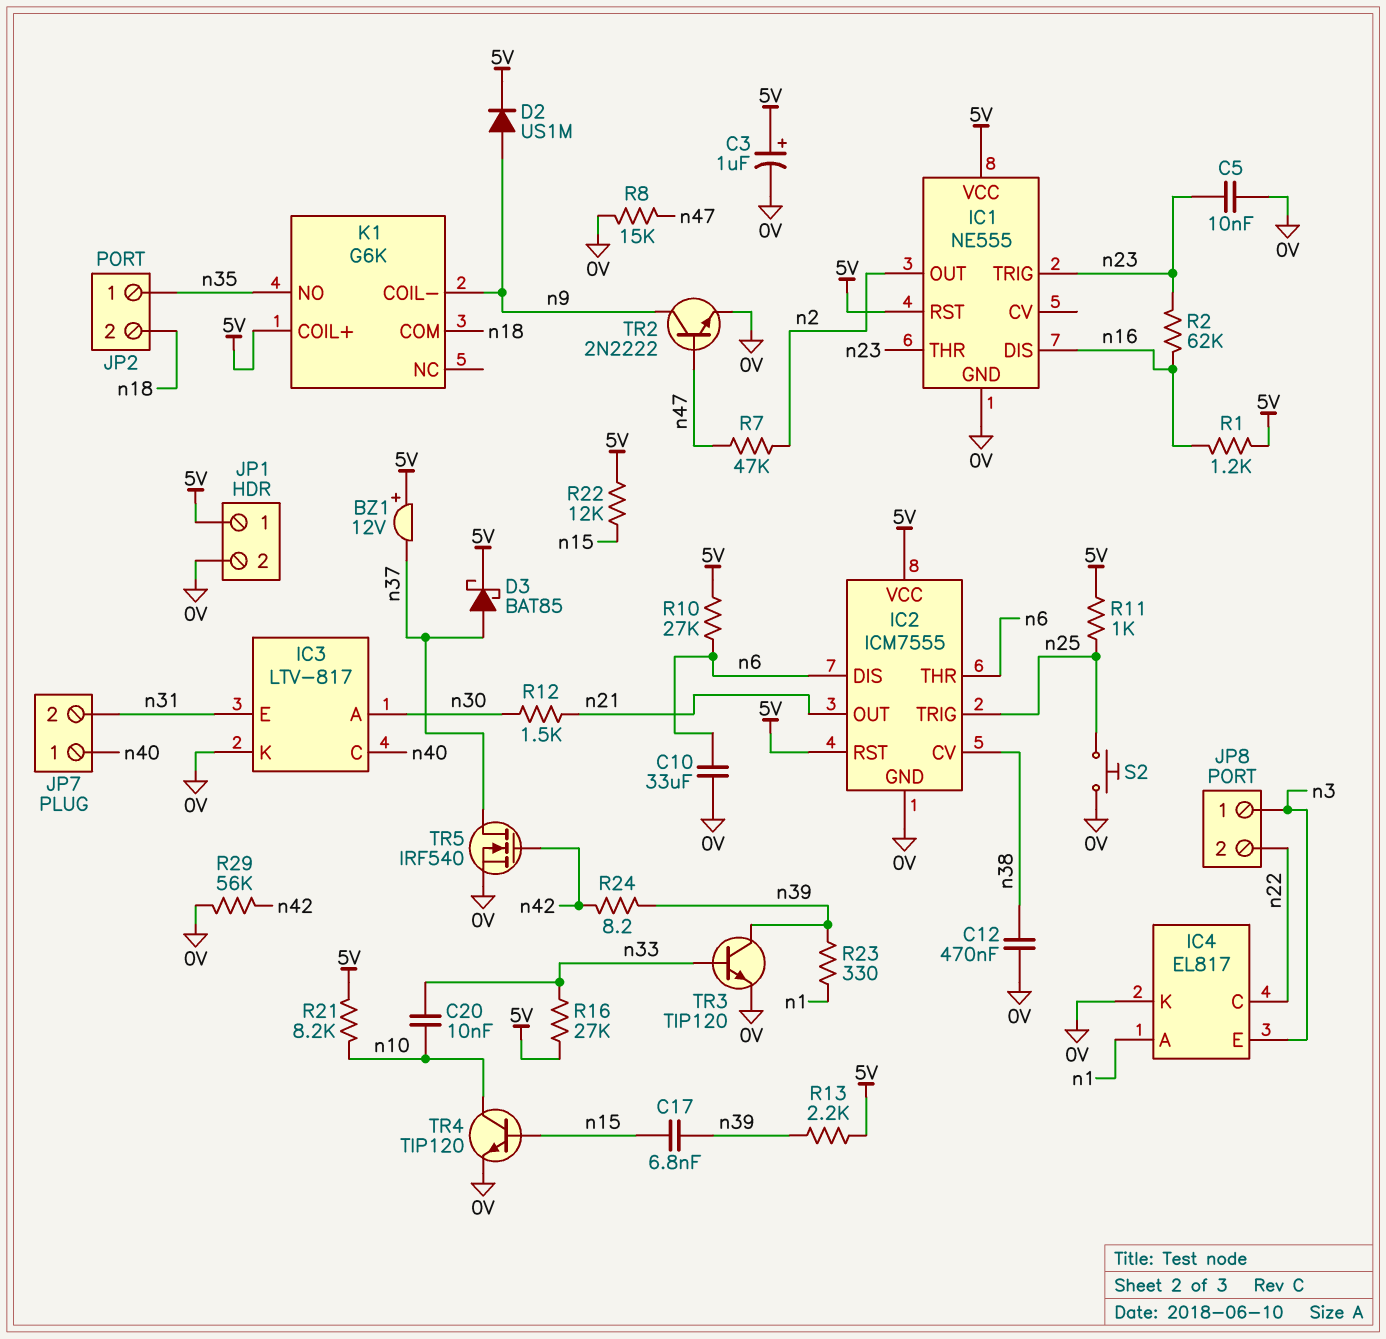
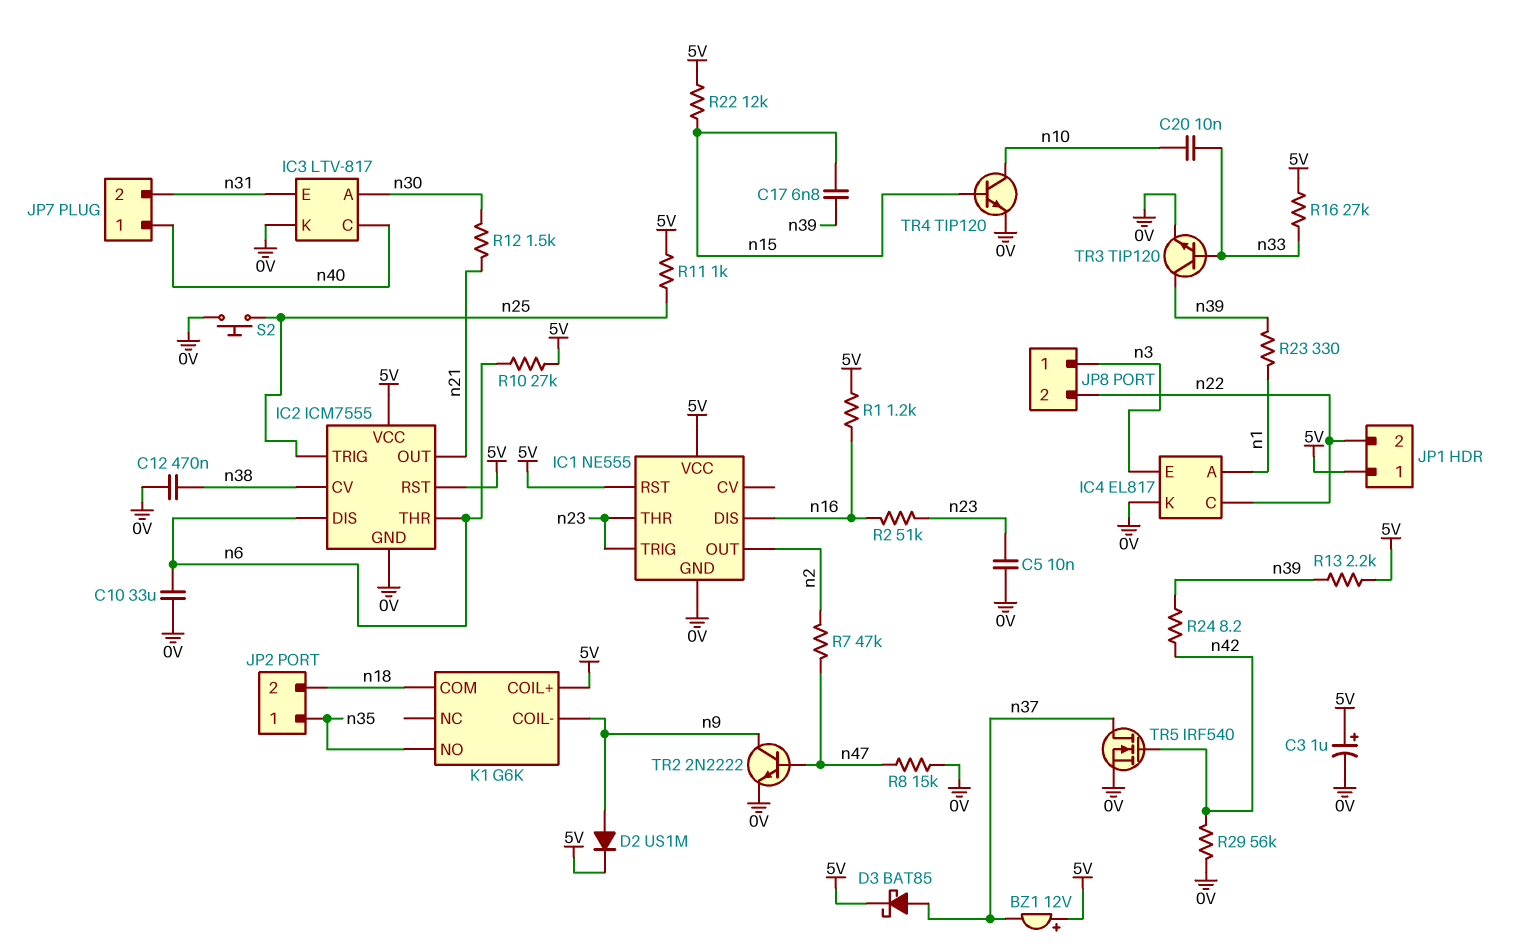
JP1 pin 2: 0V -> n22
R2: 62k (n16, n23) -> 51k (n16, n23)
R21: 8.2k (5V, n10) -> none

